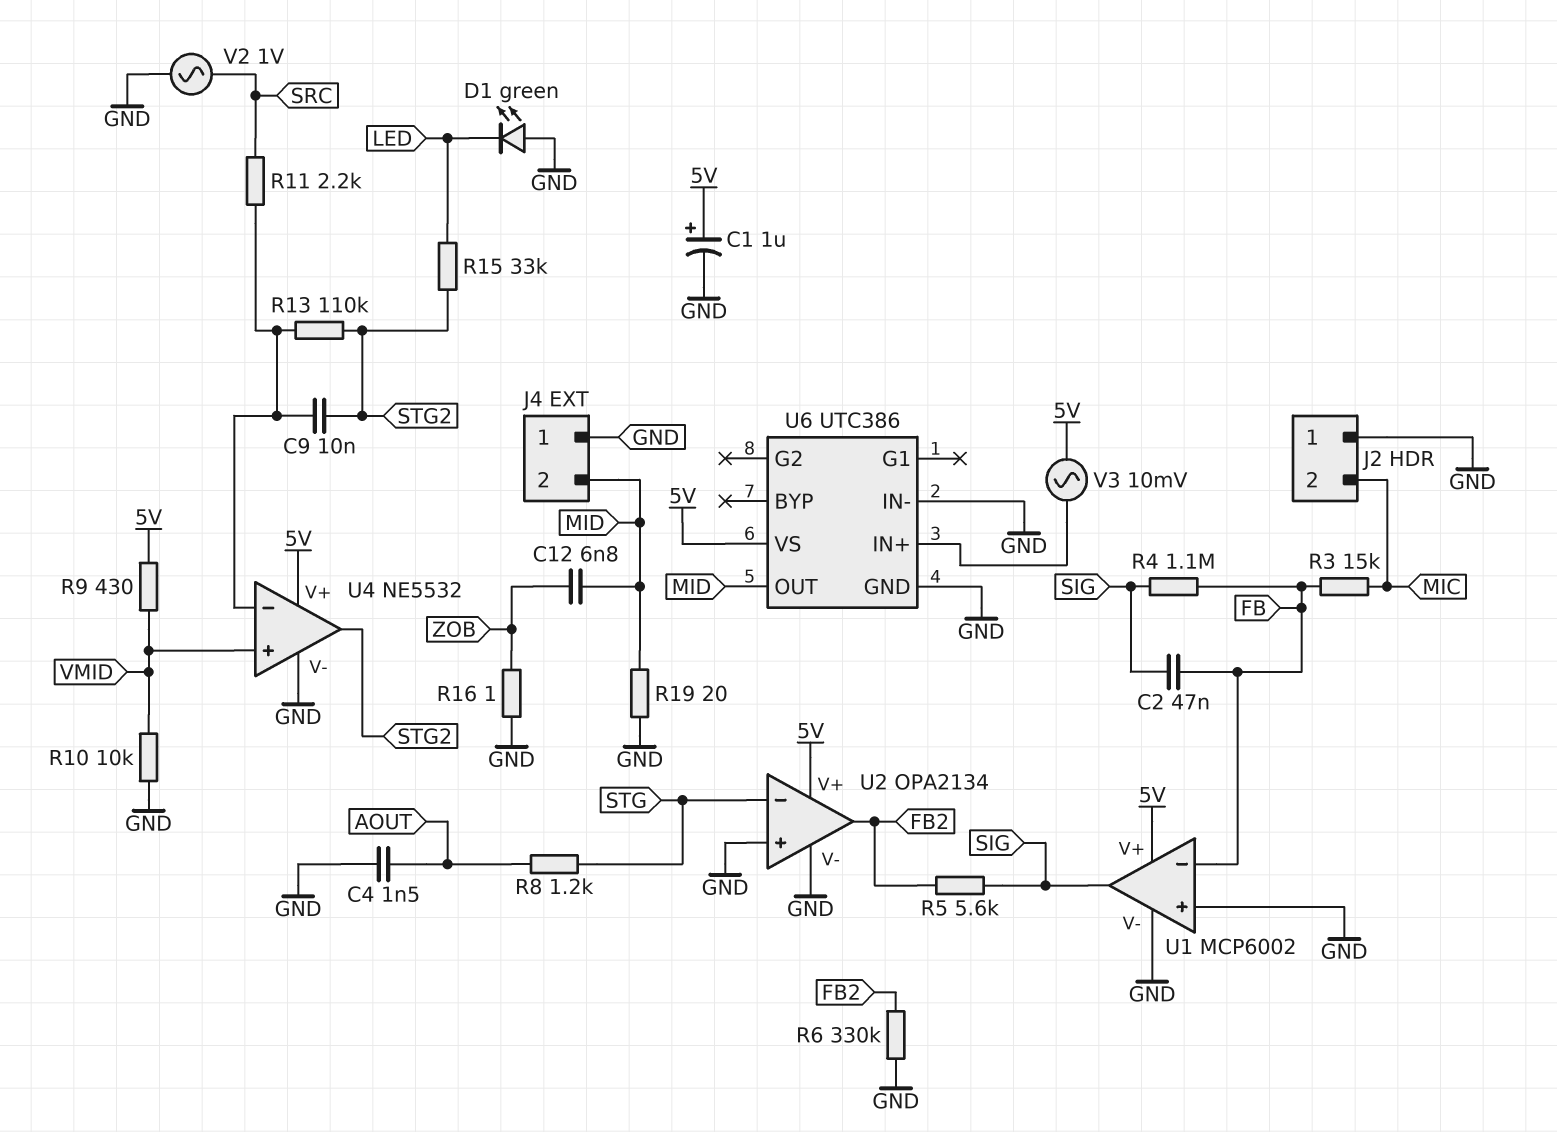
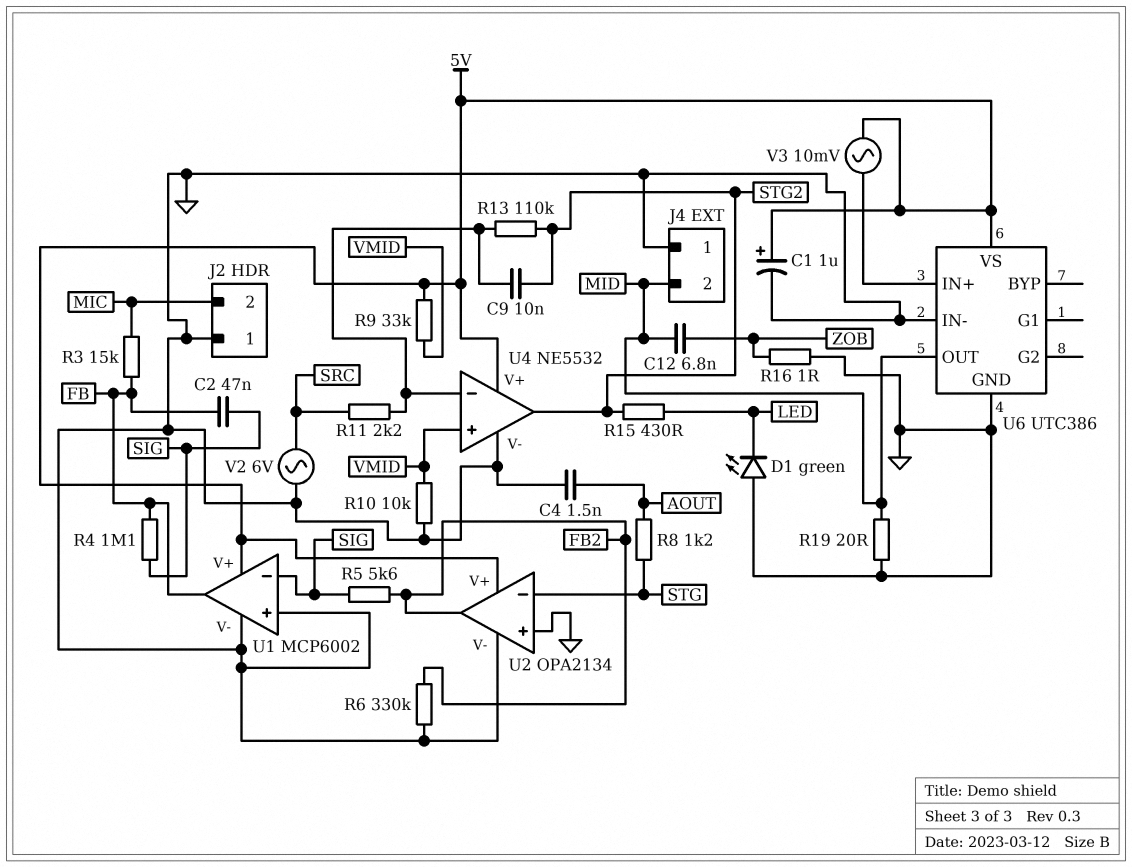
R9: 430 (5V, VMID) -> 33k (5V, VMID)
R15: 33k (LED, STG2) -> 430 (LED, STG2)
U1 pin in-: FB -> SIG
U1 pin out: SIG -> FB
V2: AC 1V (GND, SRC) -> AC 6V (GND, SRC)

